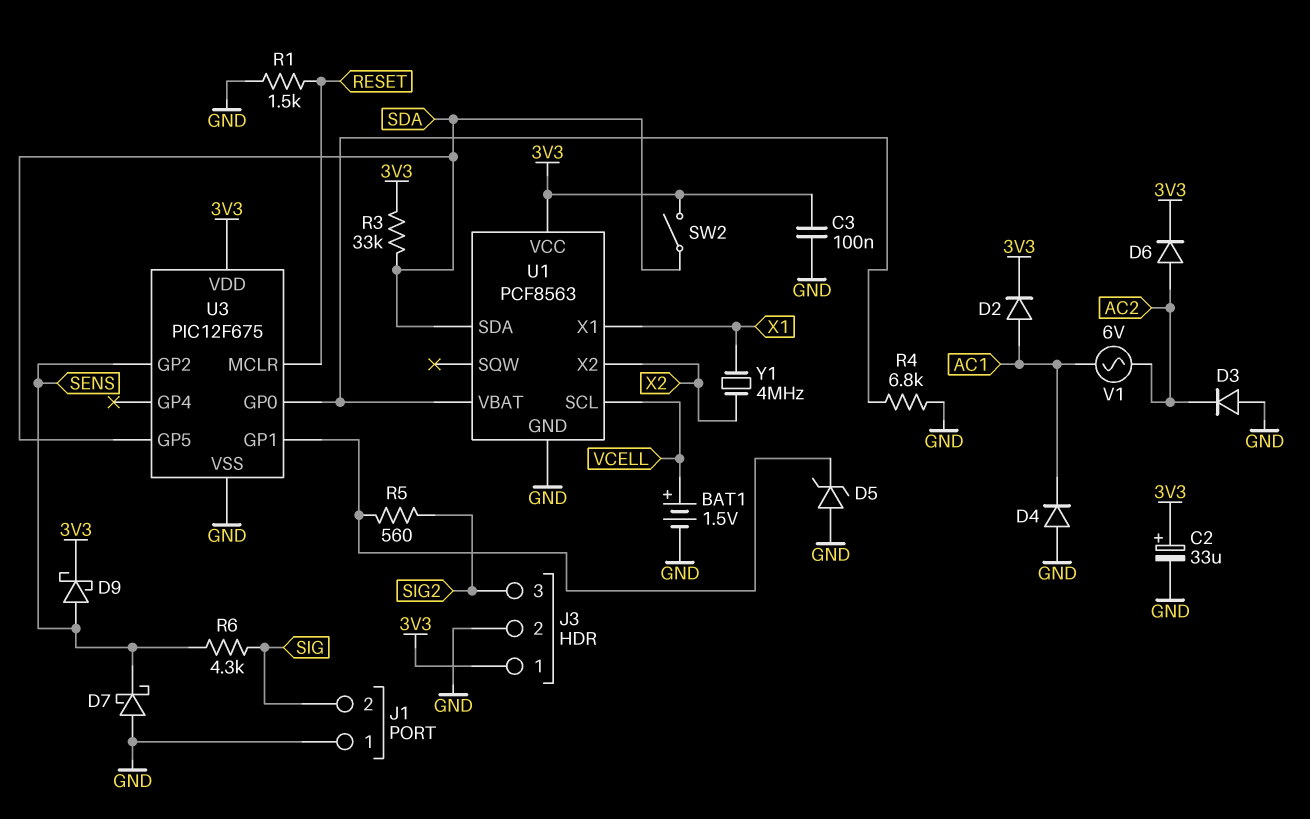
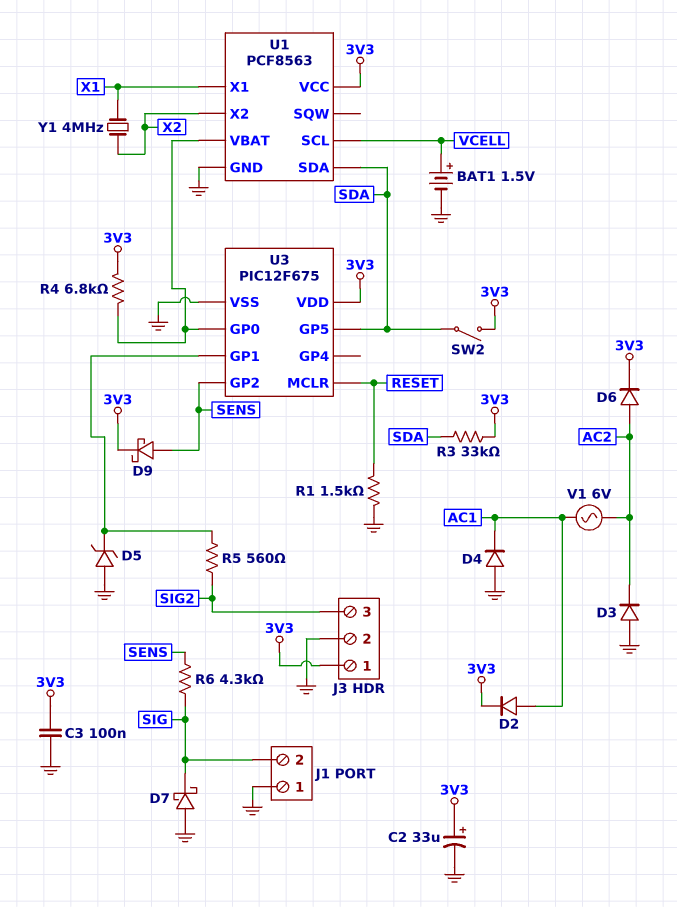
D7: schottky (A GND, K SENS) -> schottky (A GND, K SIG)
R4: 6.8k (GND, U1/VBAT) -> 6.8k (3V3, U1/VBAT)

